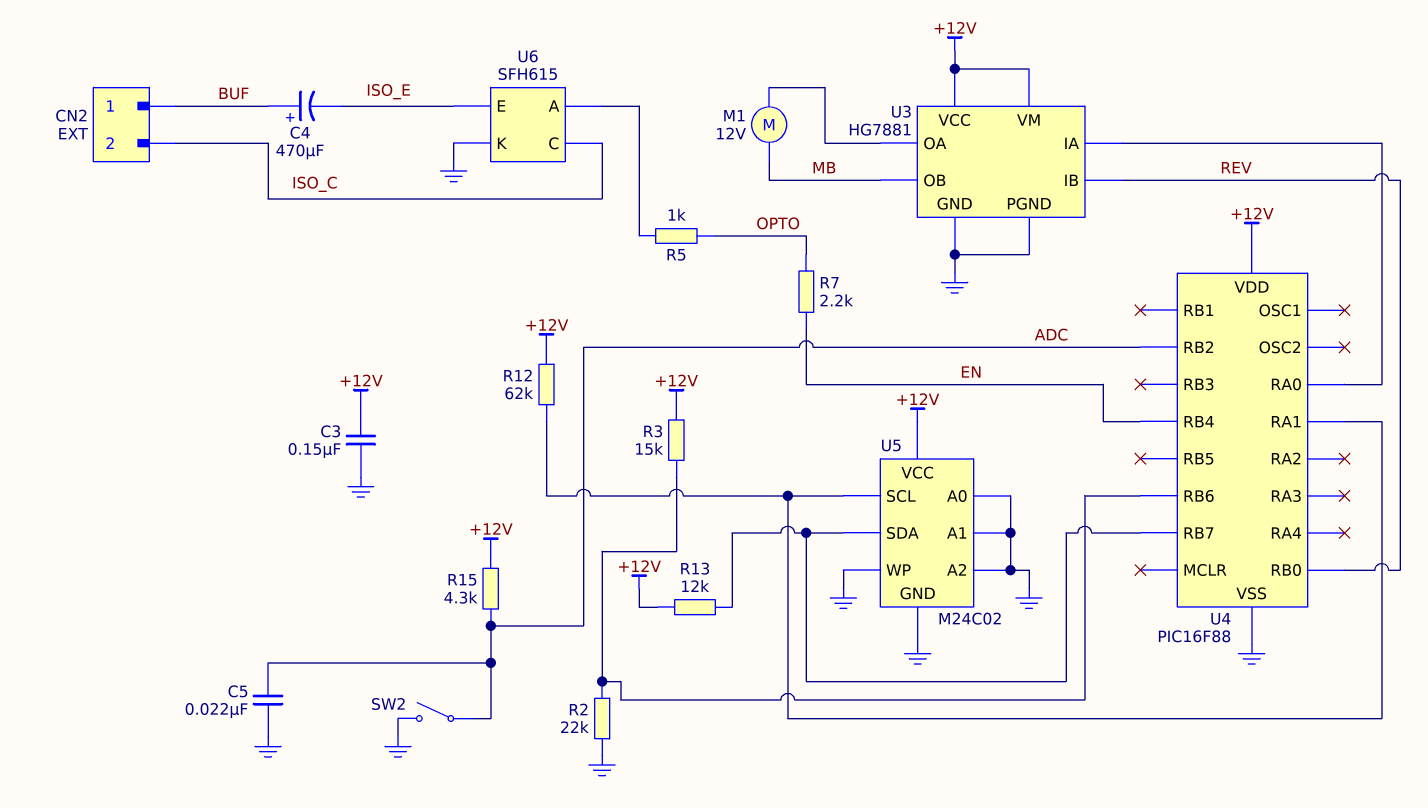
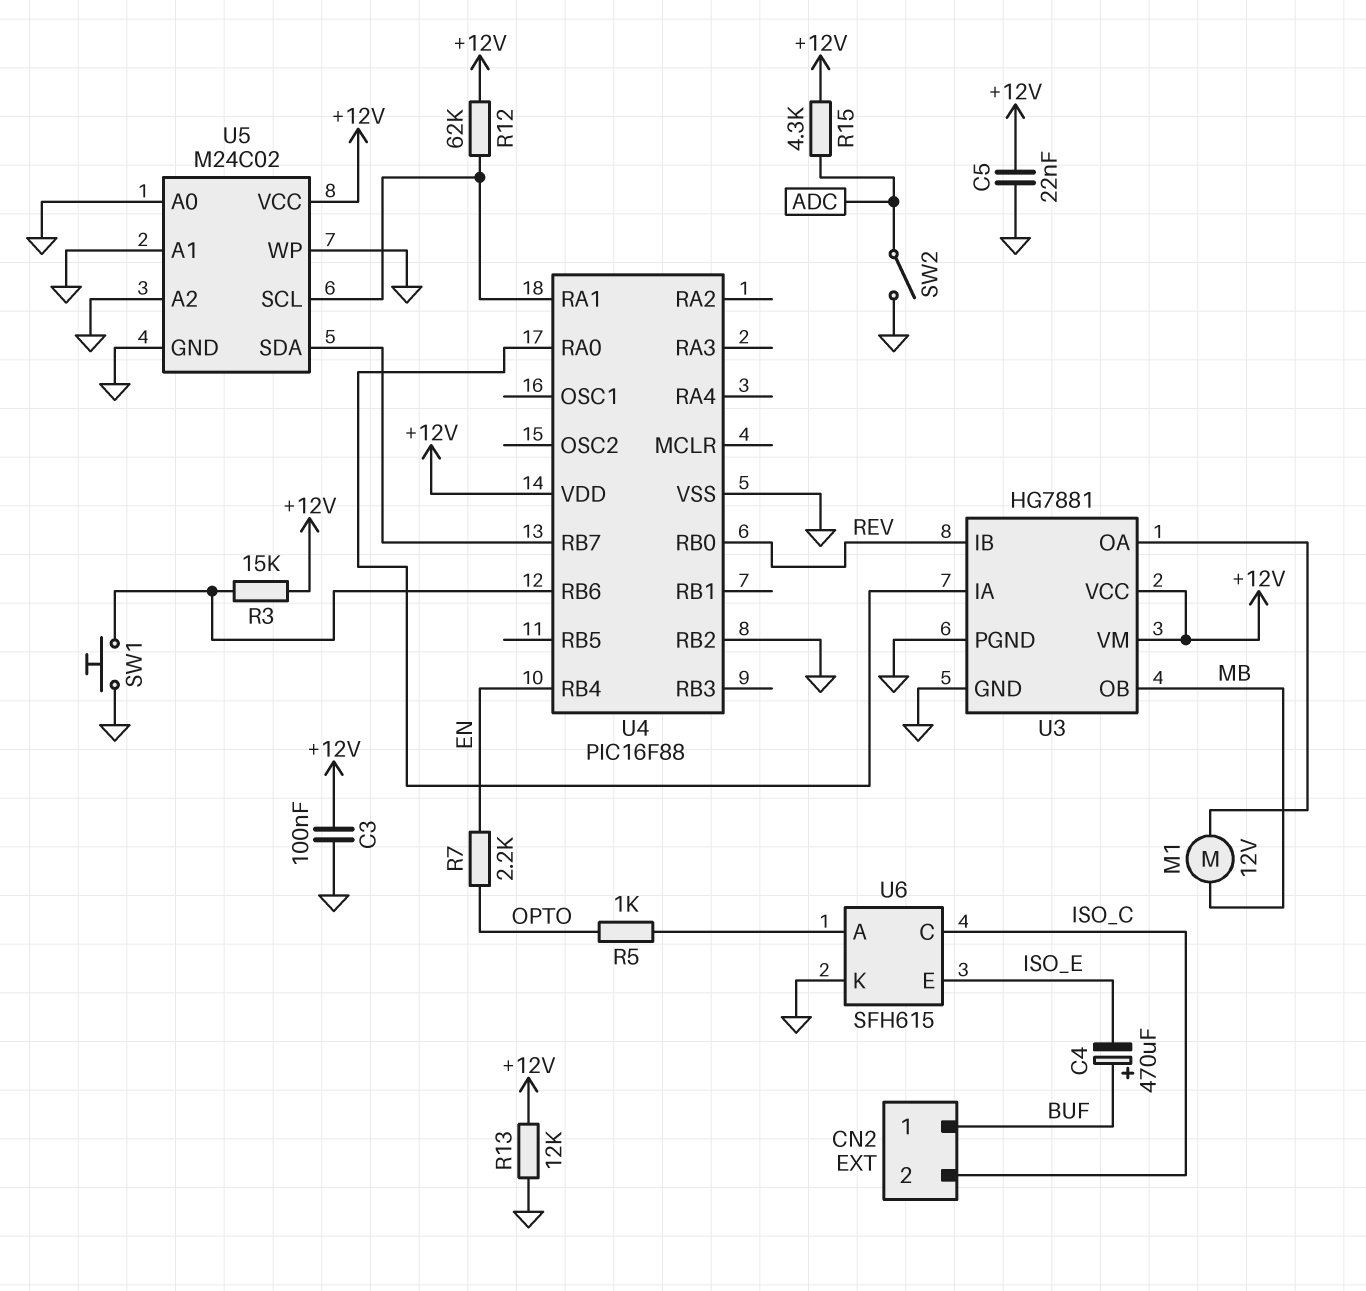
C3: 150nF (+12V, GND) -> 100nF (+12V, GND)
C5: 22nF (ADC, GND) -> 22nF (+12V, GND)
R2: 22k (GND, U4/RB6) -> none
R13: 12k (+12V, U4/RB7) -> 12k (+12V, GND)
SW1: none -> button (GND, U4/RB6)
U4 pin RB2: ADC -> GND

